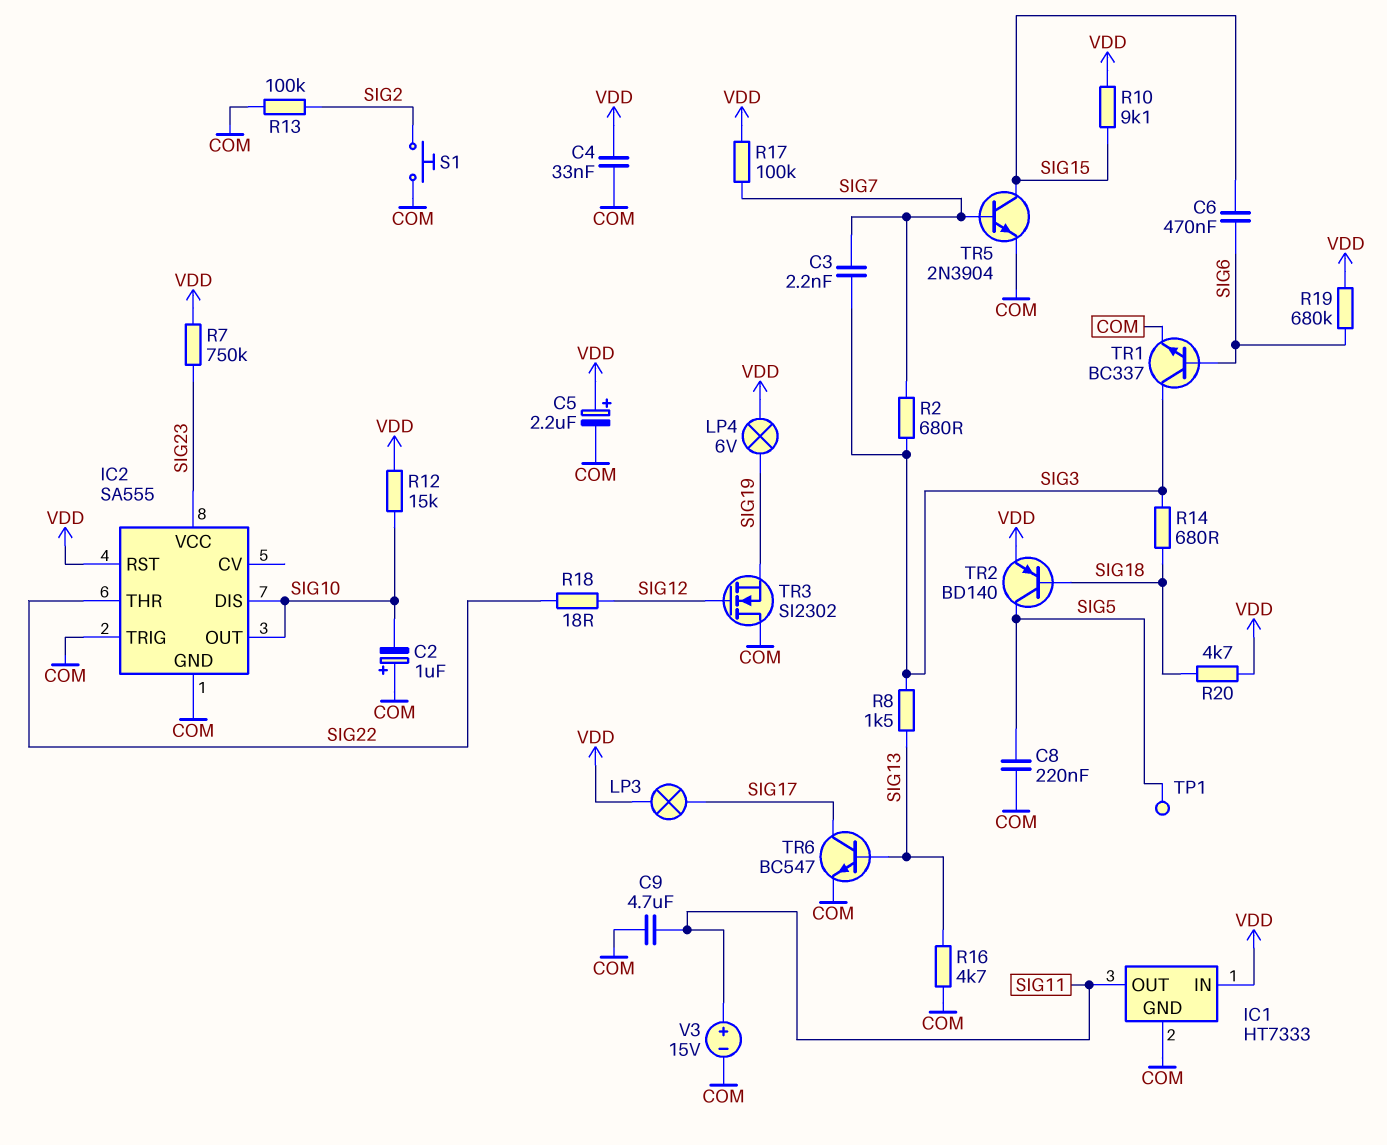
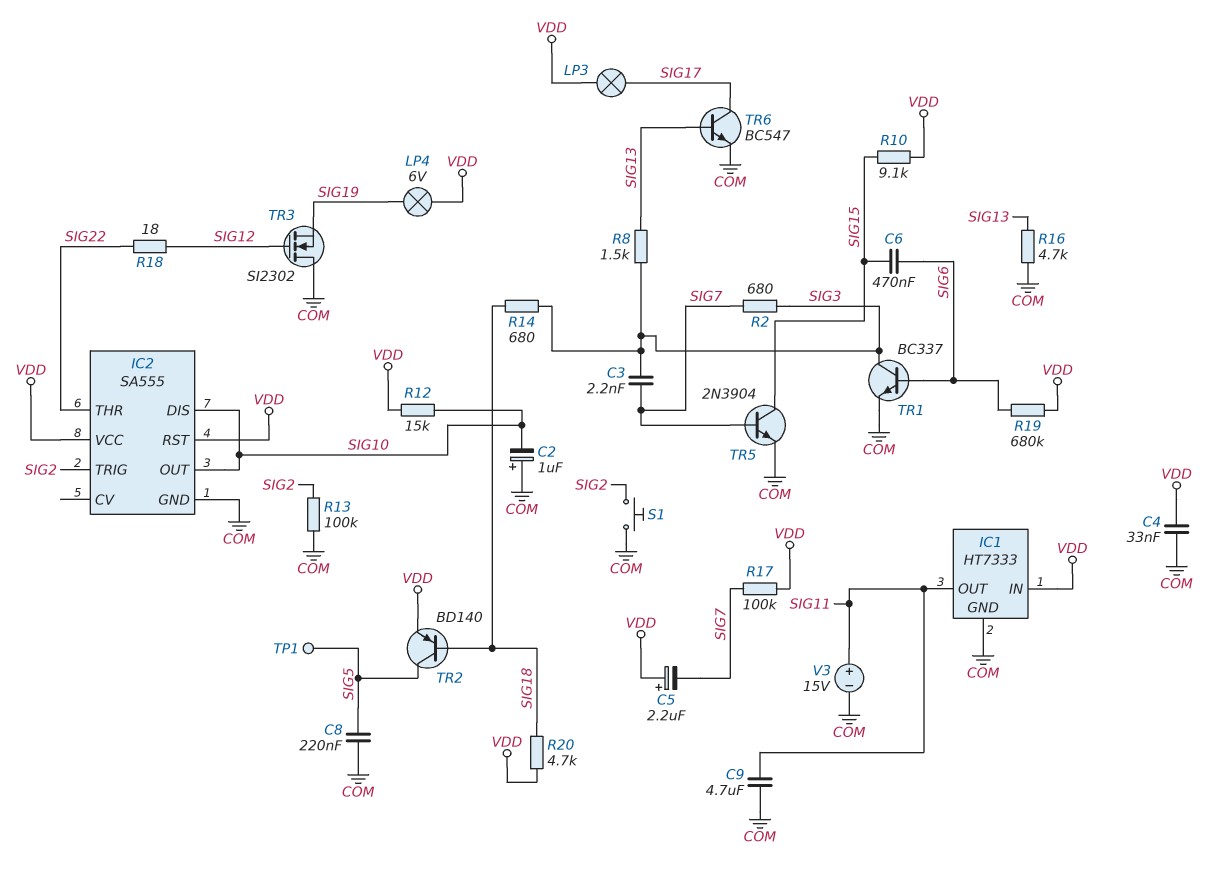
C5: 2.2uF (plus VDD, minus COM) -> 2.2uF (plus VDD, minus SIG7)
IC2 pin TRIG: COM -> SIG2
IC2 pin VCC: SIG23 -> VDD
R7: 750k (SIG23, VDD) -> none

